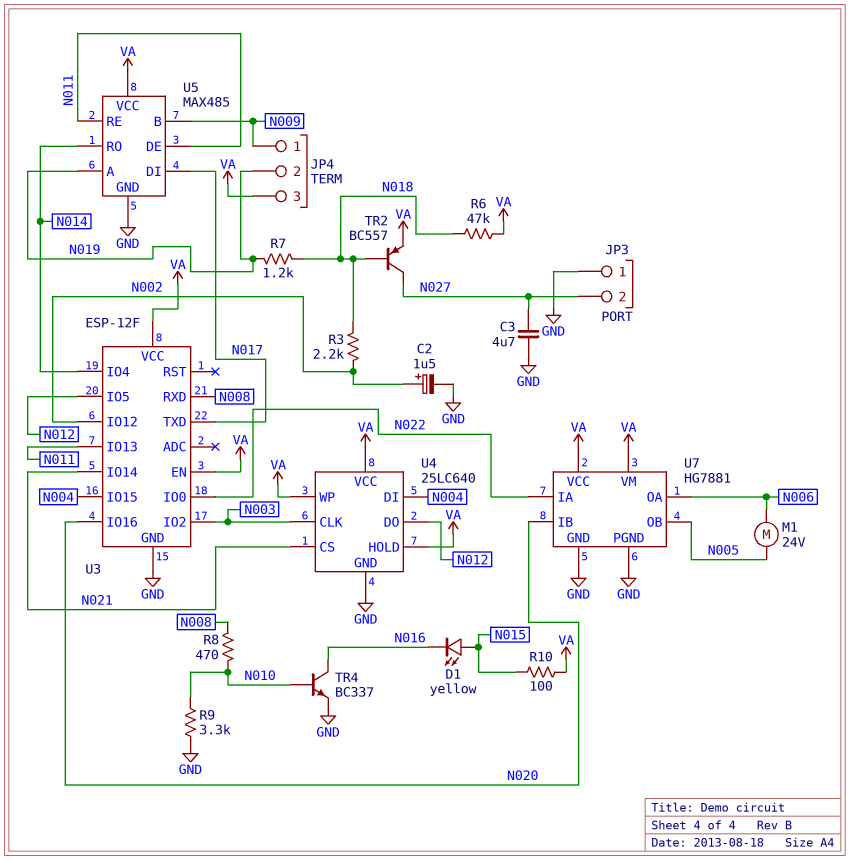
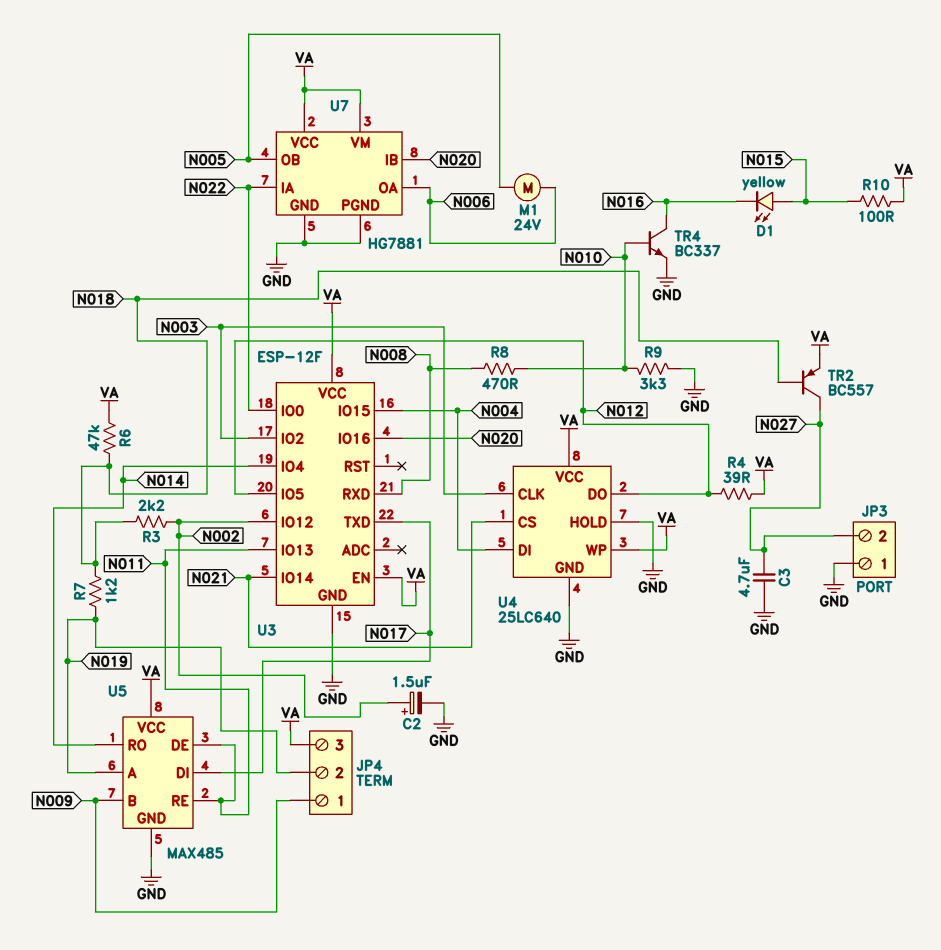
R4: none -> 39 (N012, VA)
U4 pin HOLD: VA -> GND

